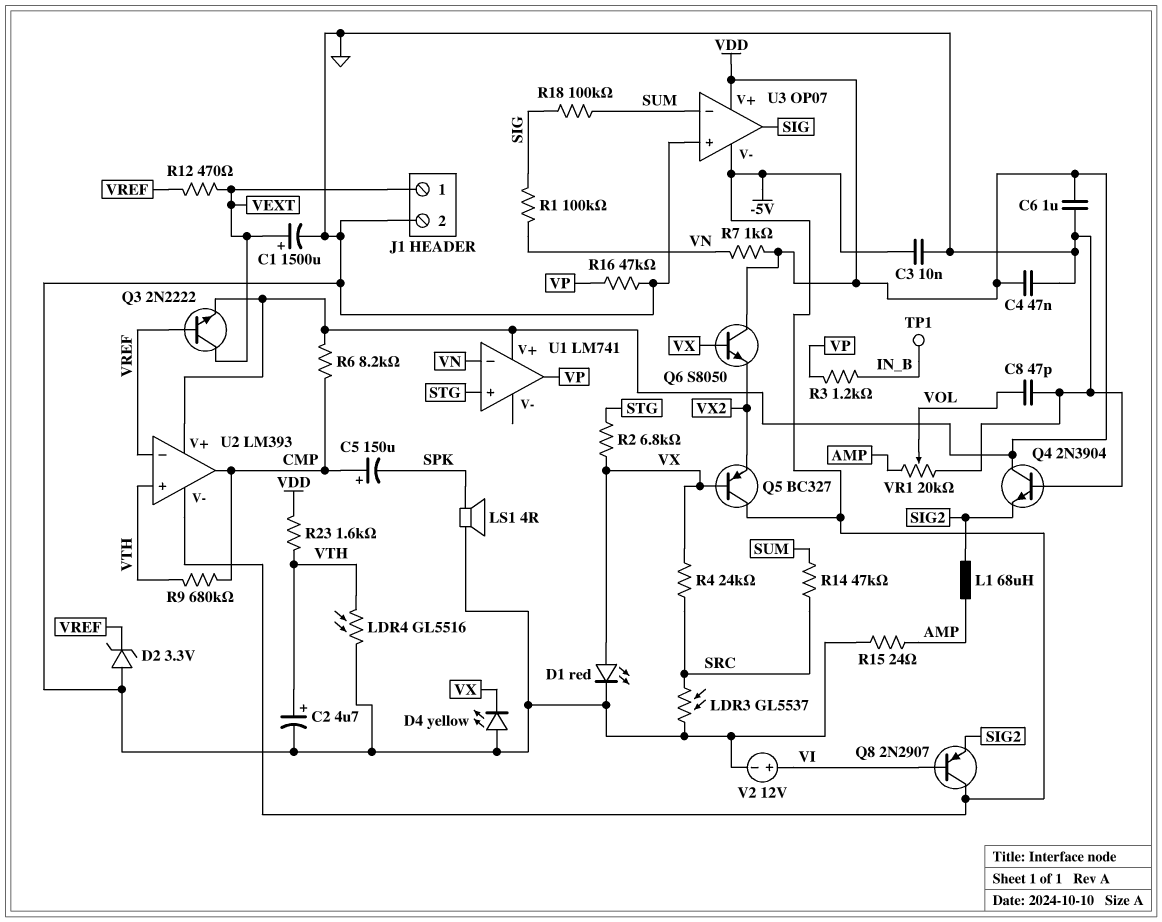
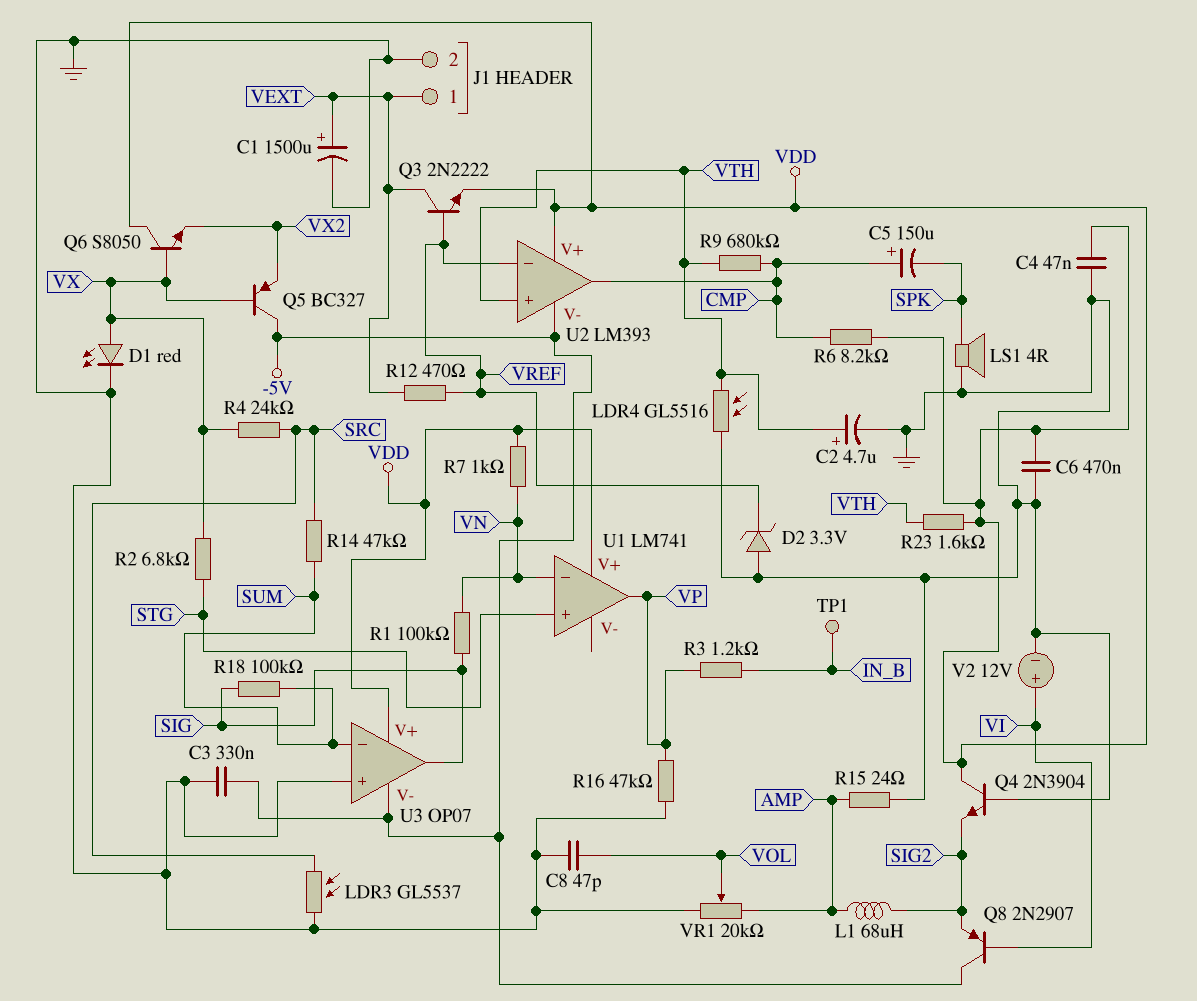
C3: 10nF (-5V, GND) -> 330nF (-5V, GND)
C6: 1uF (GND, VDD) -> 470nF (GND, VDD)
D4: LED yellow (A GND, K VX) -> none

